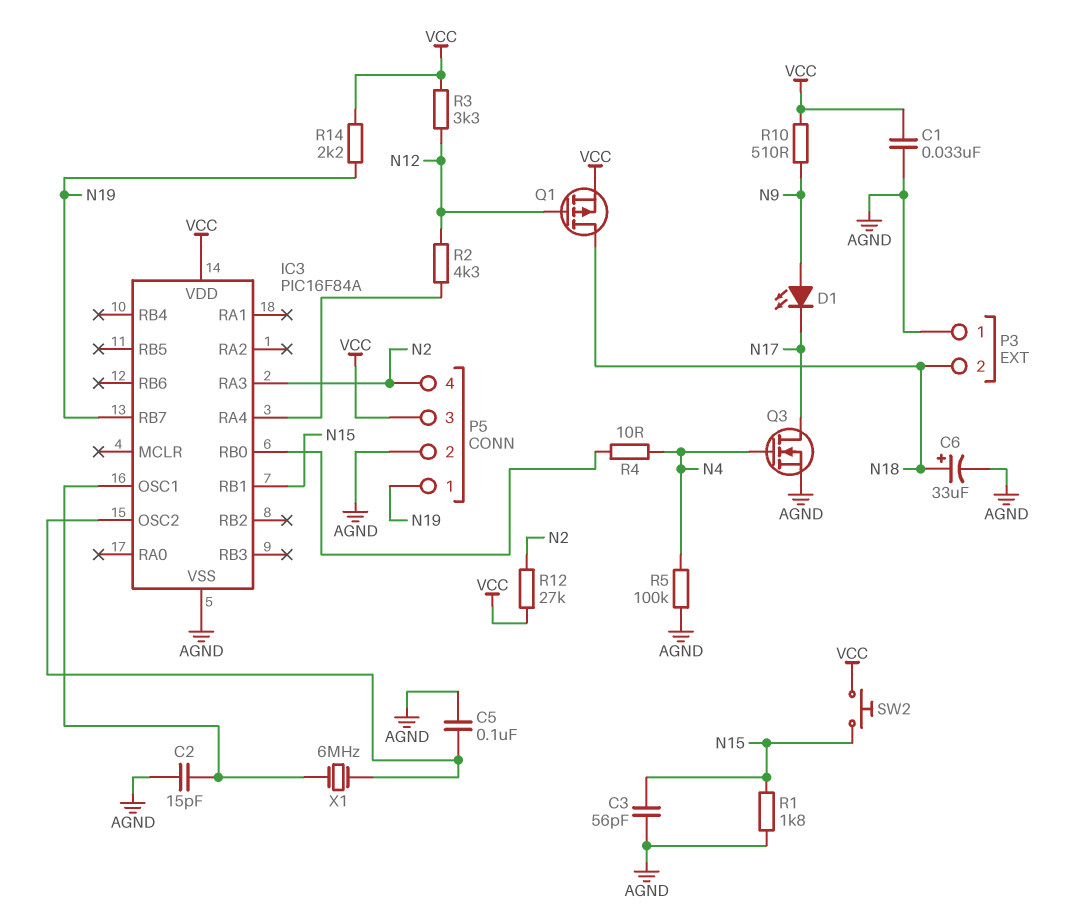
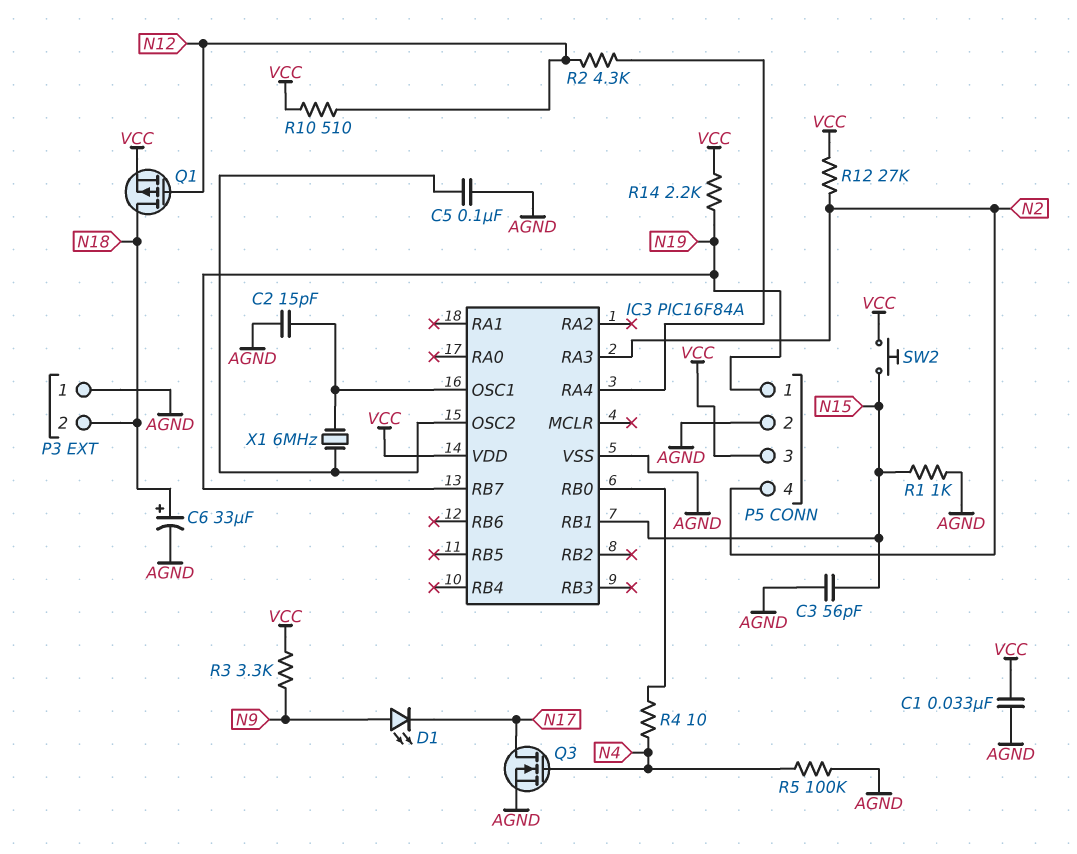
R1: 1.8k (AGND, N15) -> 1k (AGND, N15)
R3: 3.3k (N12, VCC) -> 3.3k (N9, VCC)
R10: 510 (N9, VCC) -> 510 (N12, VCC)

